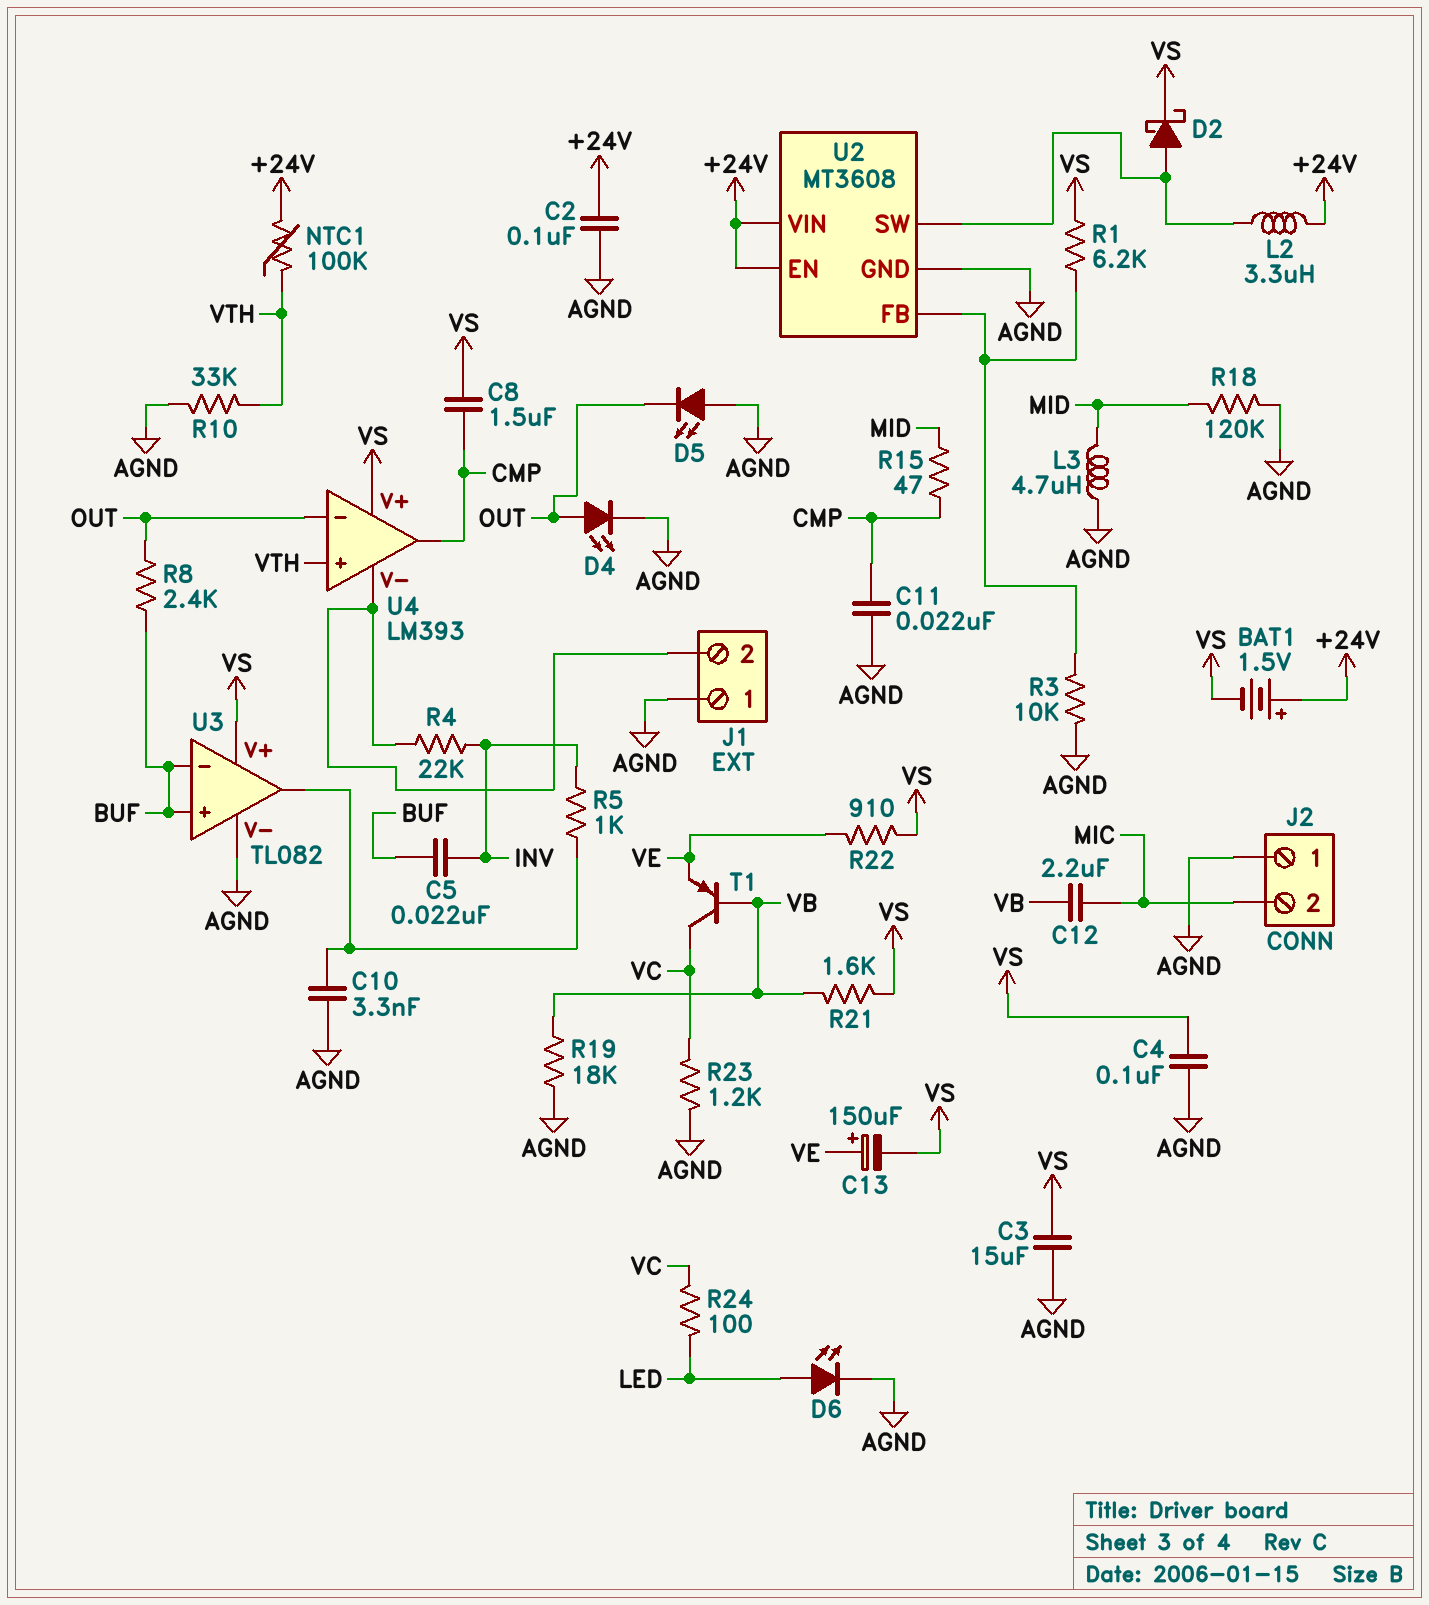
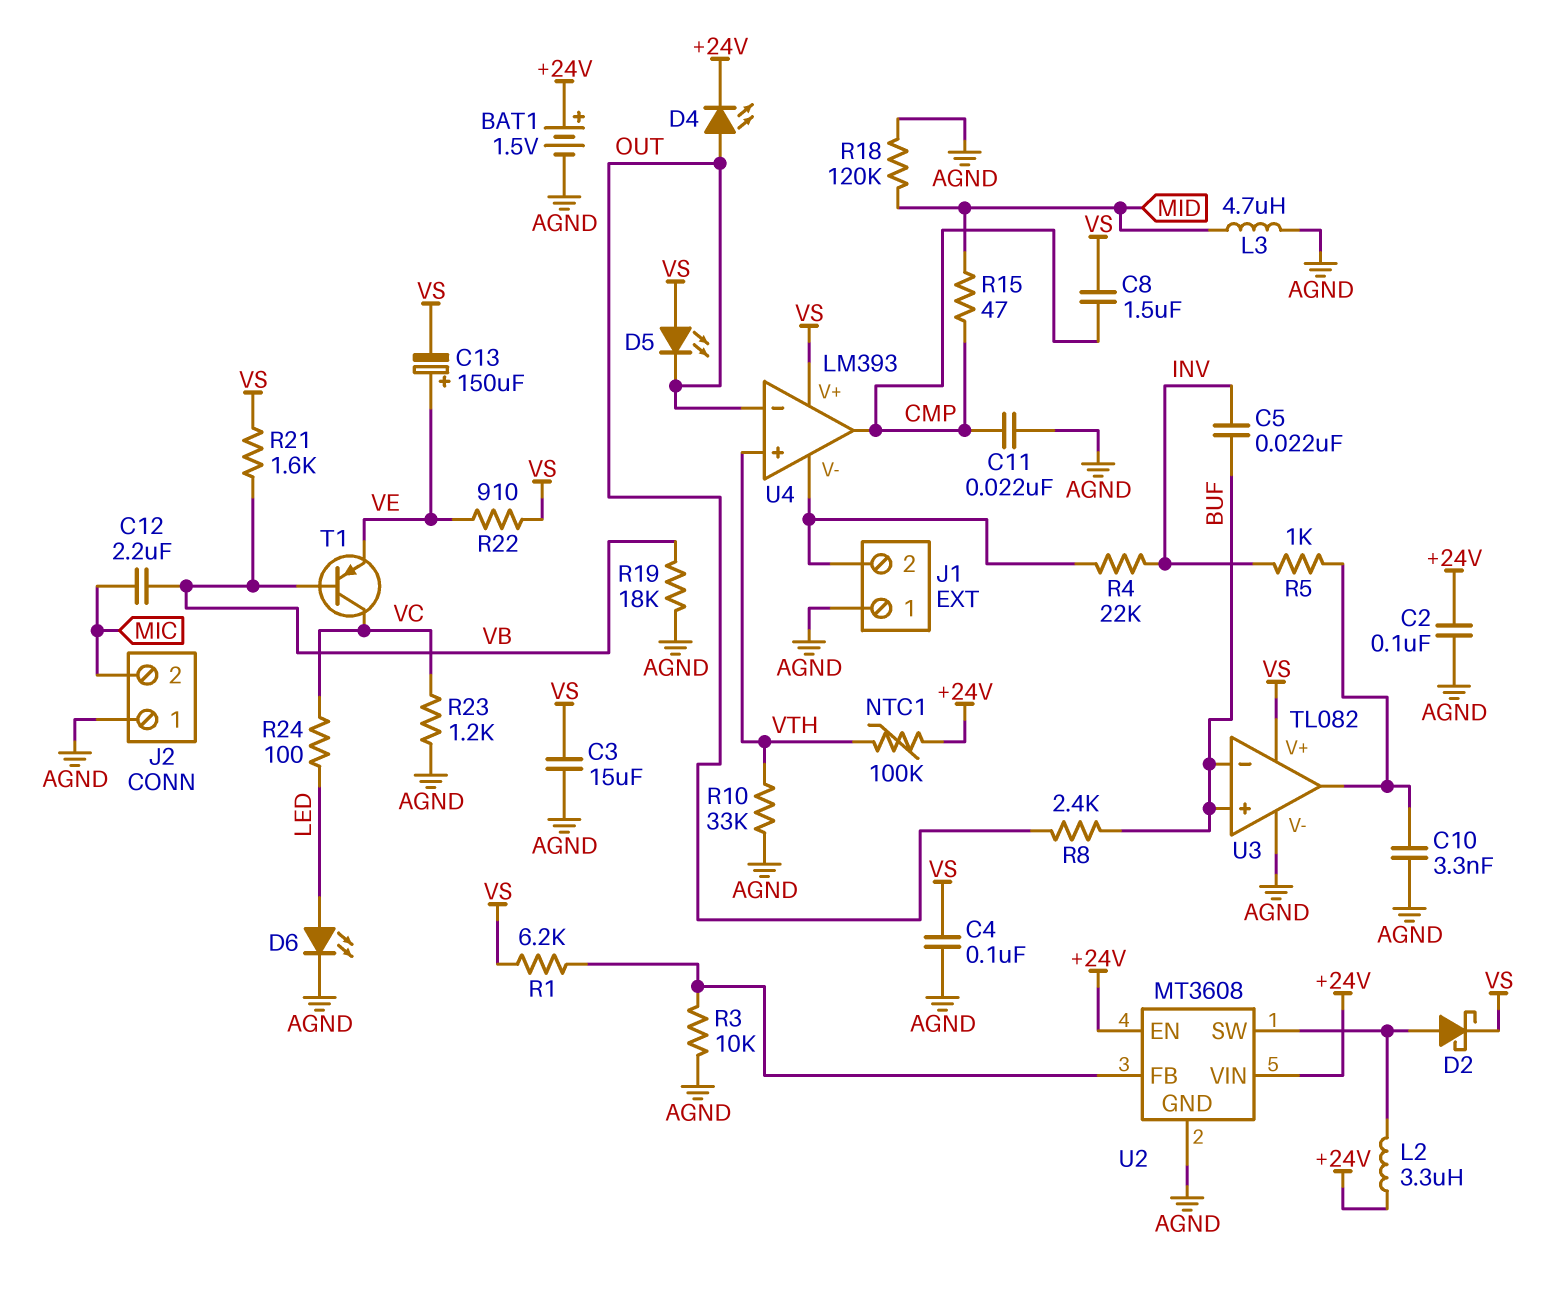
BAT1: 1.5V (plus +24V, minus VS) -> 1.5V (plus +24V, minus AGND)
D4: LED (A OUT, K AGND) -> LED (A OUT, K +24V)
D5: LED (A AGND, K OUT) -> LED (A VS, K OUT)

